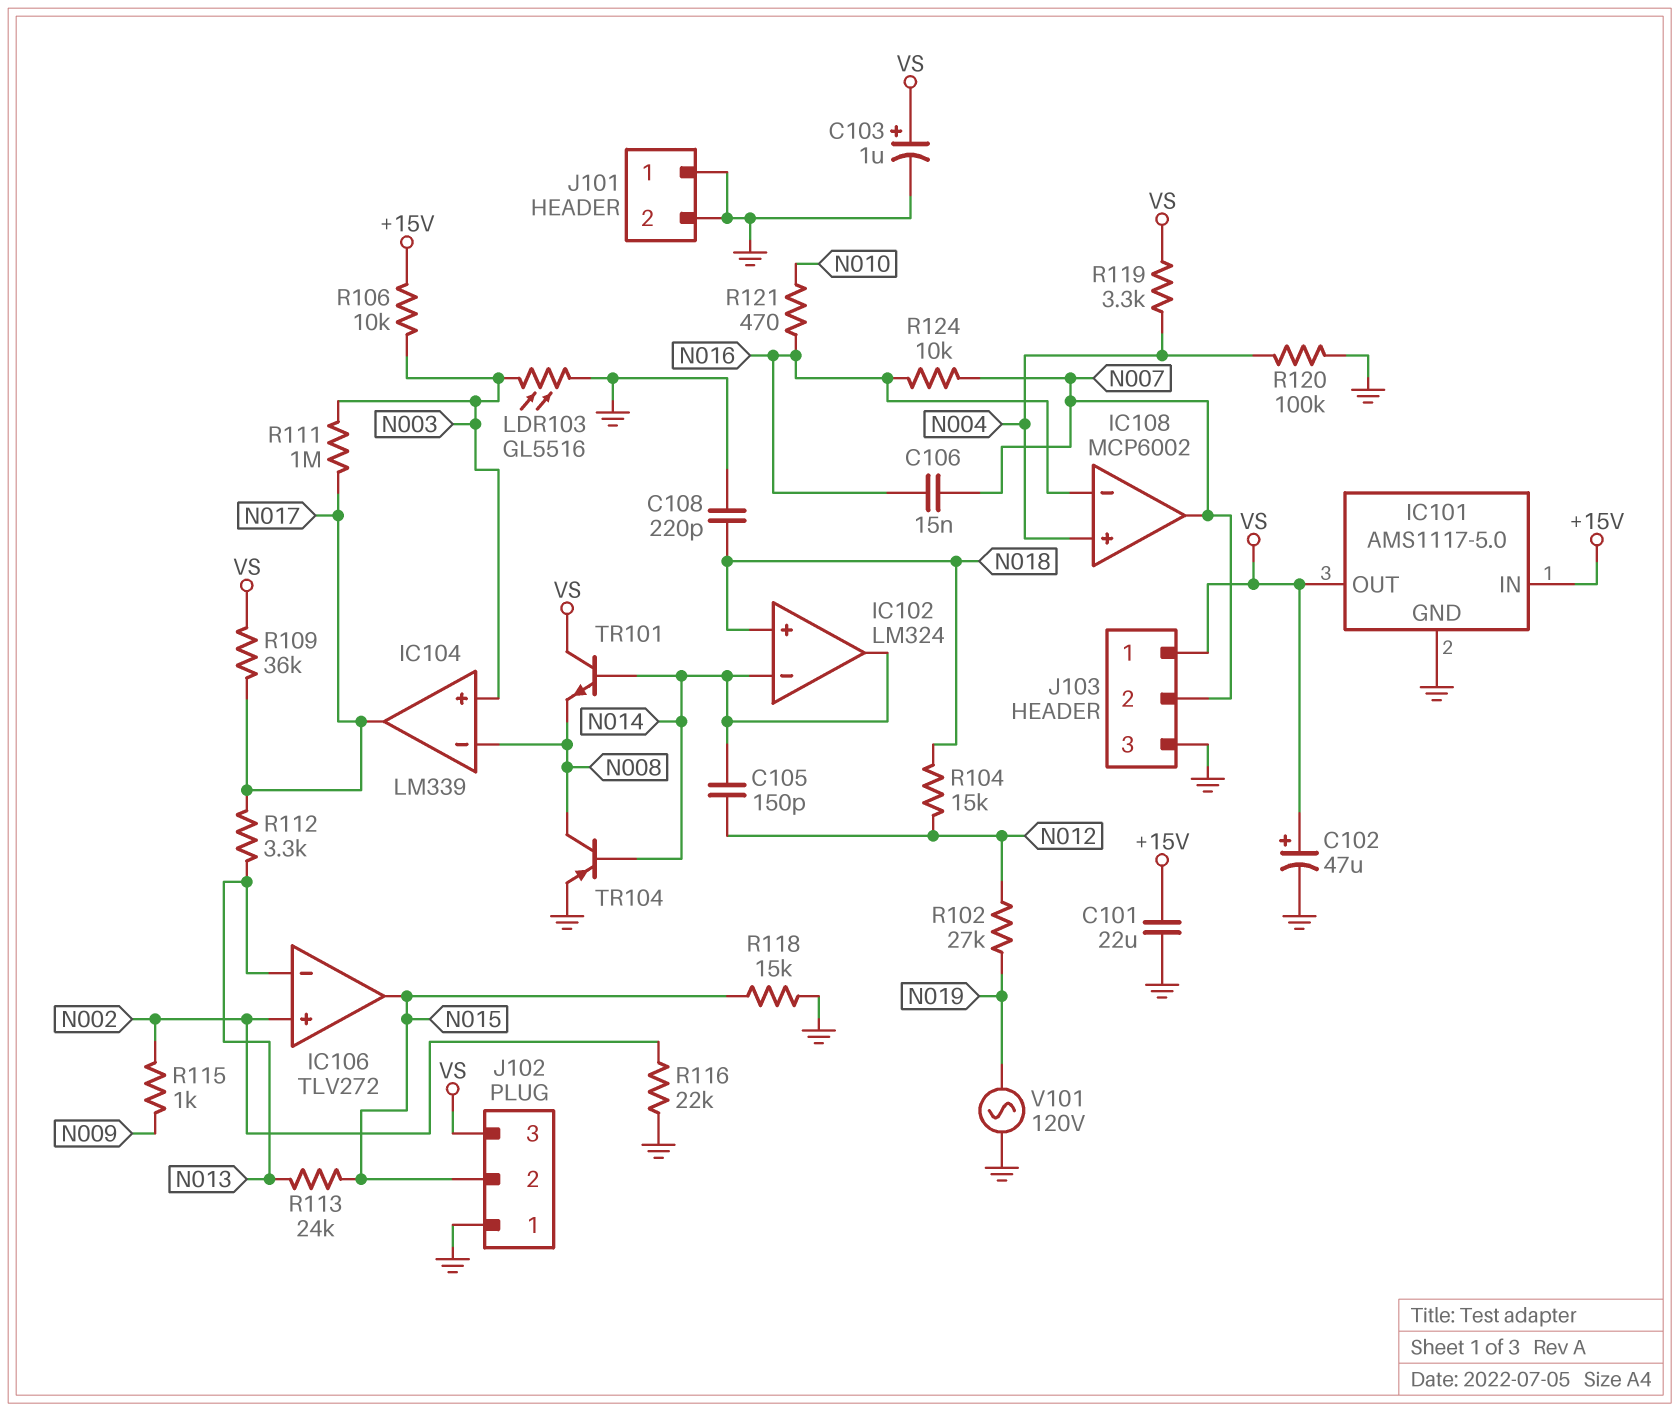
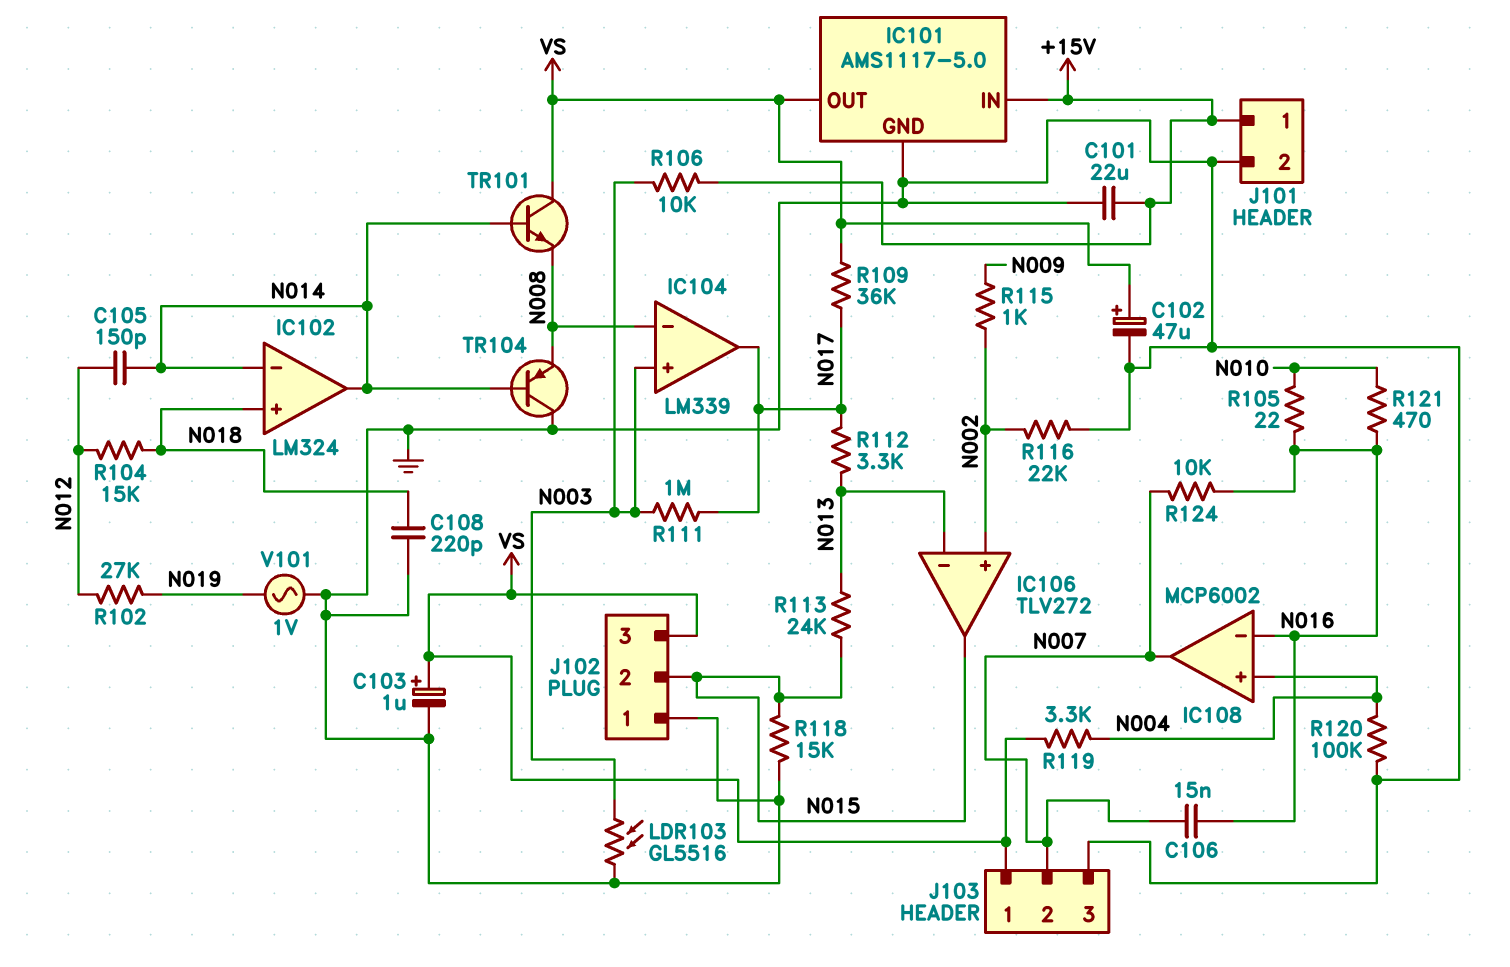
J101 pin 1: GND -> +15V
R105: none -> 22 (N010, N016)
TR104: PNP (B N014, C N008, E GND) -> PNP (B N014, C GND, E N008)
V101: AC 120V (GND, N019) -> AC 1V (GND, N019)

